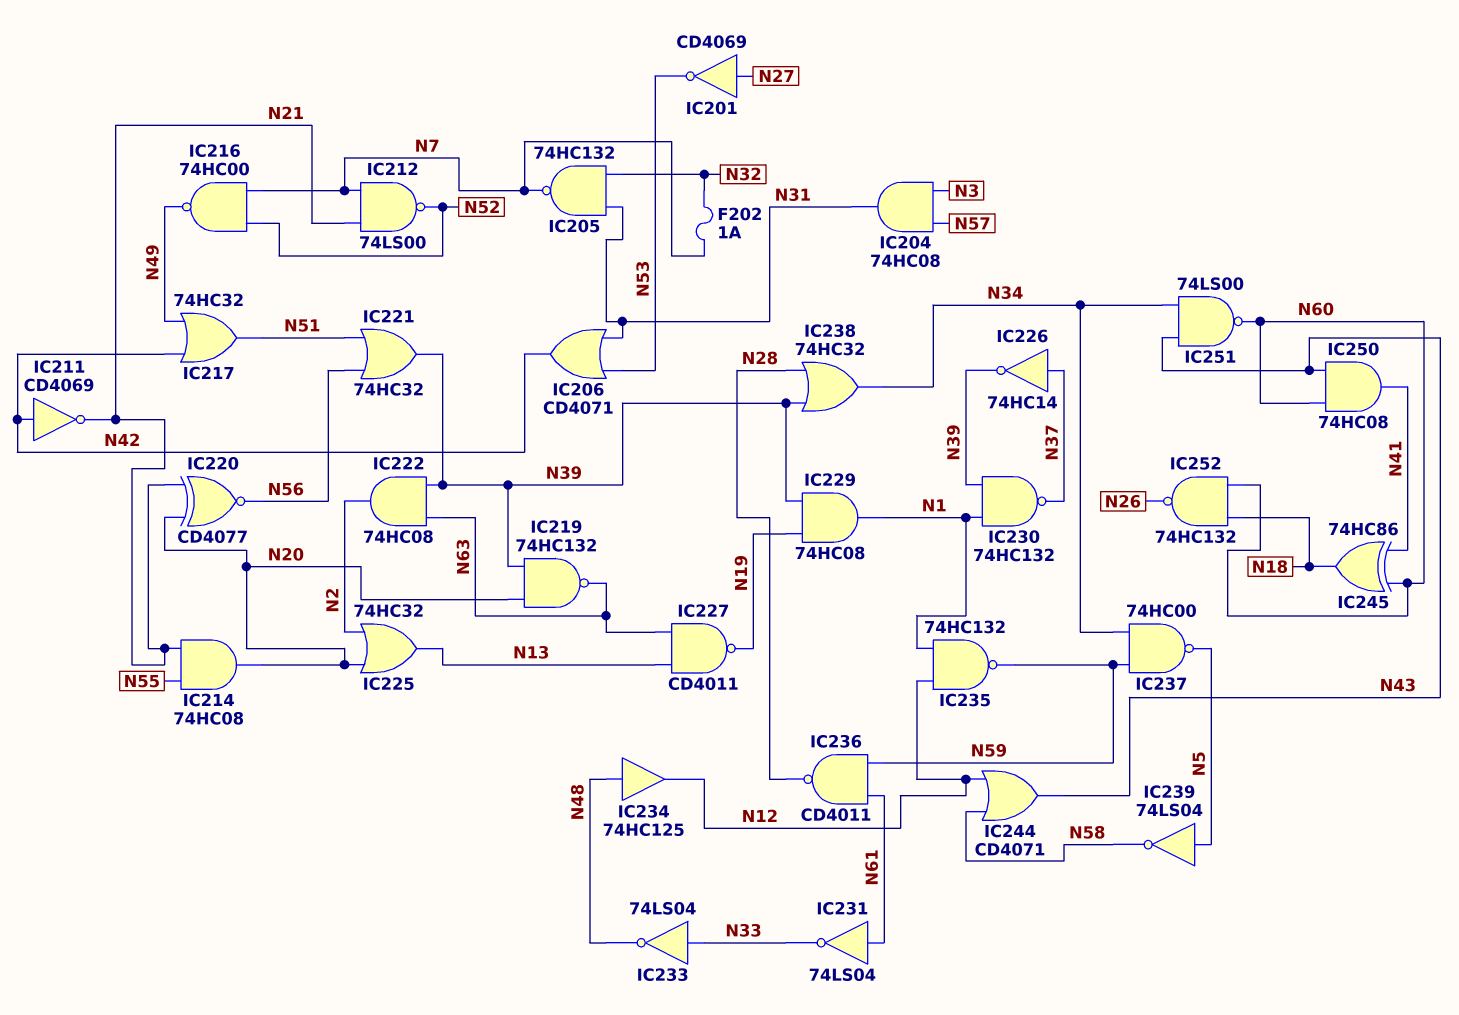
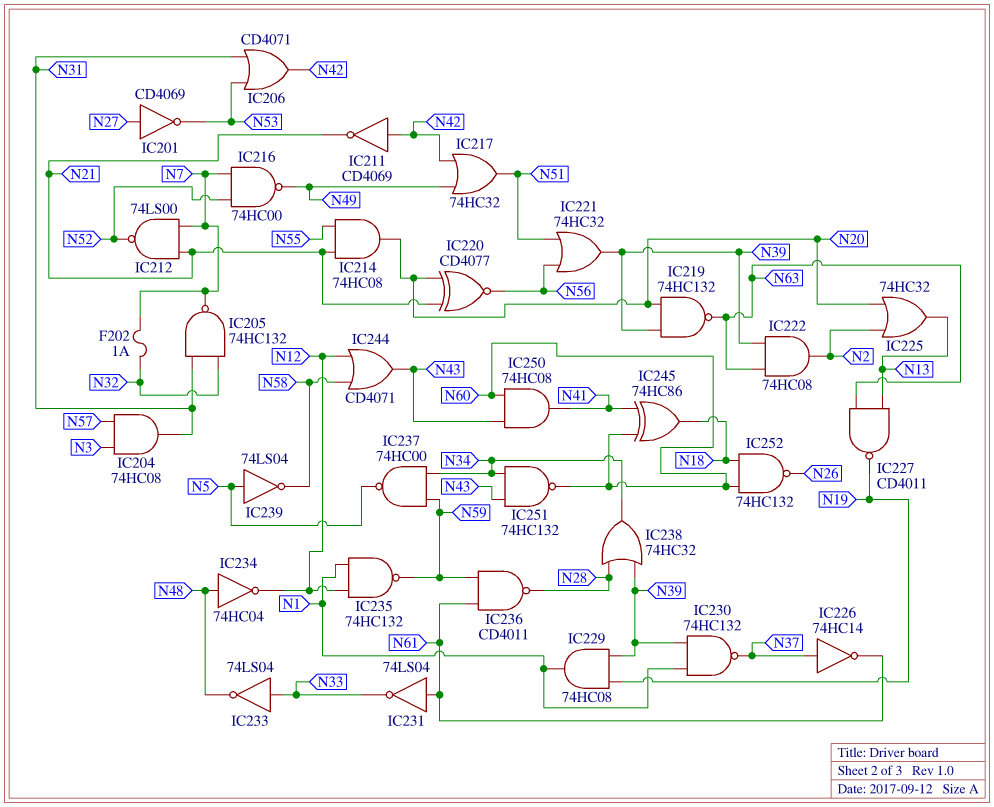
IC226: NOT 74HC14 (in N37, out N39) -> NOT 74HC14 (in N37, out N61)
IC234: buffer 74HC125 (in N48, out N12) -> NOT 74HC04 (in N48, out N12)
IC251: NAND 74LS00 (in N34, in N43, out N60) -> NAND 74HC132 (in N34, in N43, out N60)

